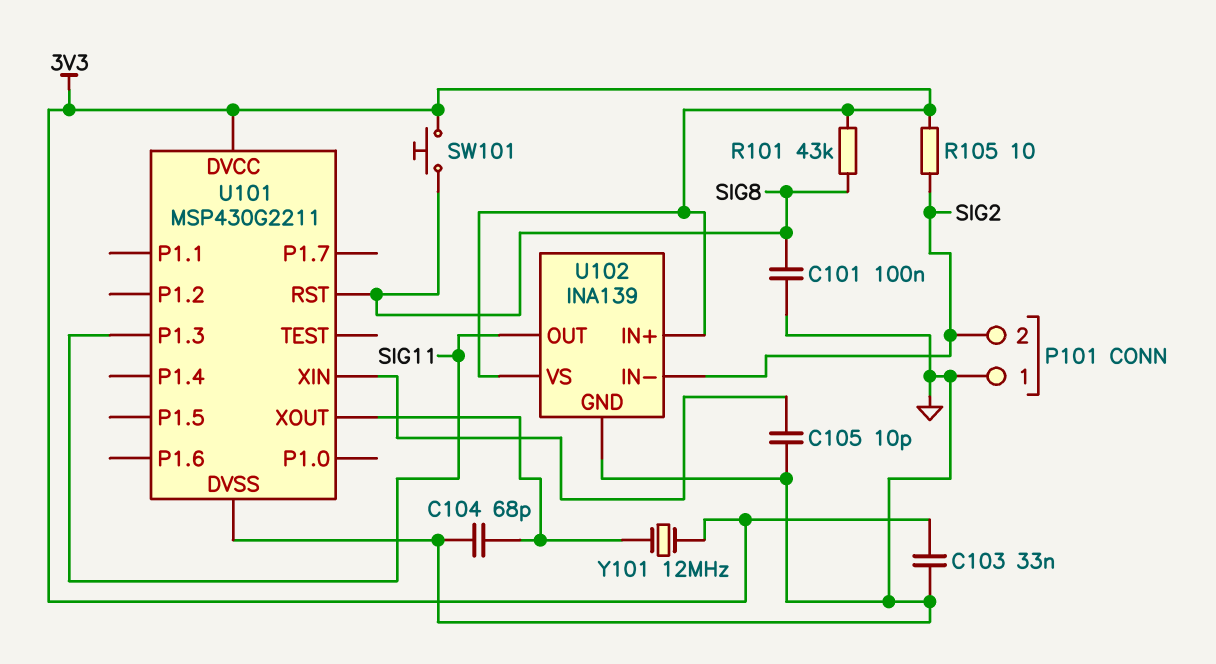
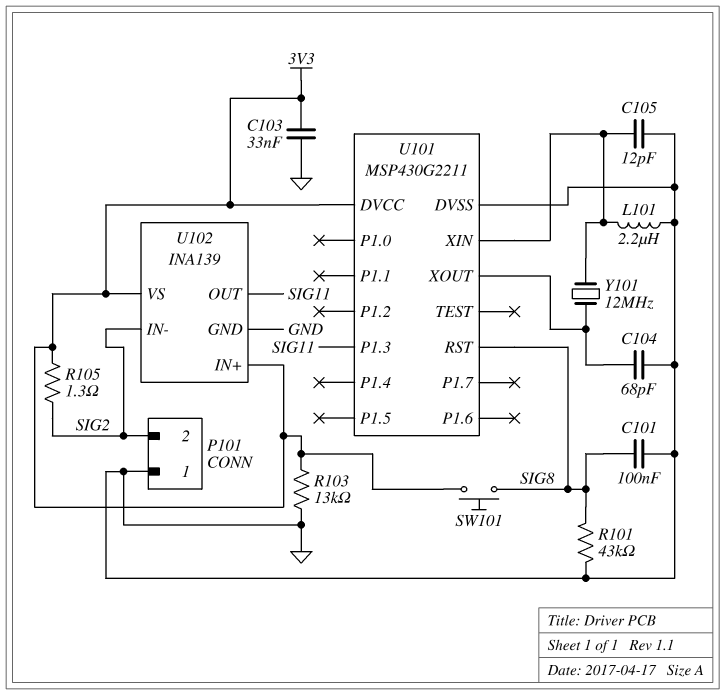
C105: 10pF (GND, U101/XIN) -> 12pF (GND, U101/XIN)
L101: none -> 2.2uH (GND, U101/XIN)
R101: 43k (3V3, SIG8) -> 43k (GND, SIG8)
R103: none -> 13k (3V3, GND)
R105: 10 (3V3, SIG2) -> 1.3 (3V3, SIG2)
Y101: 12MHz (3V3, U101/XOUT) -> 12MHz (U101/XIN, U101/XOUT)

